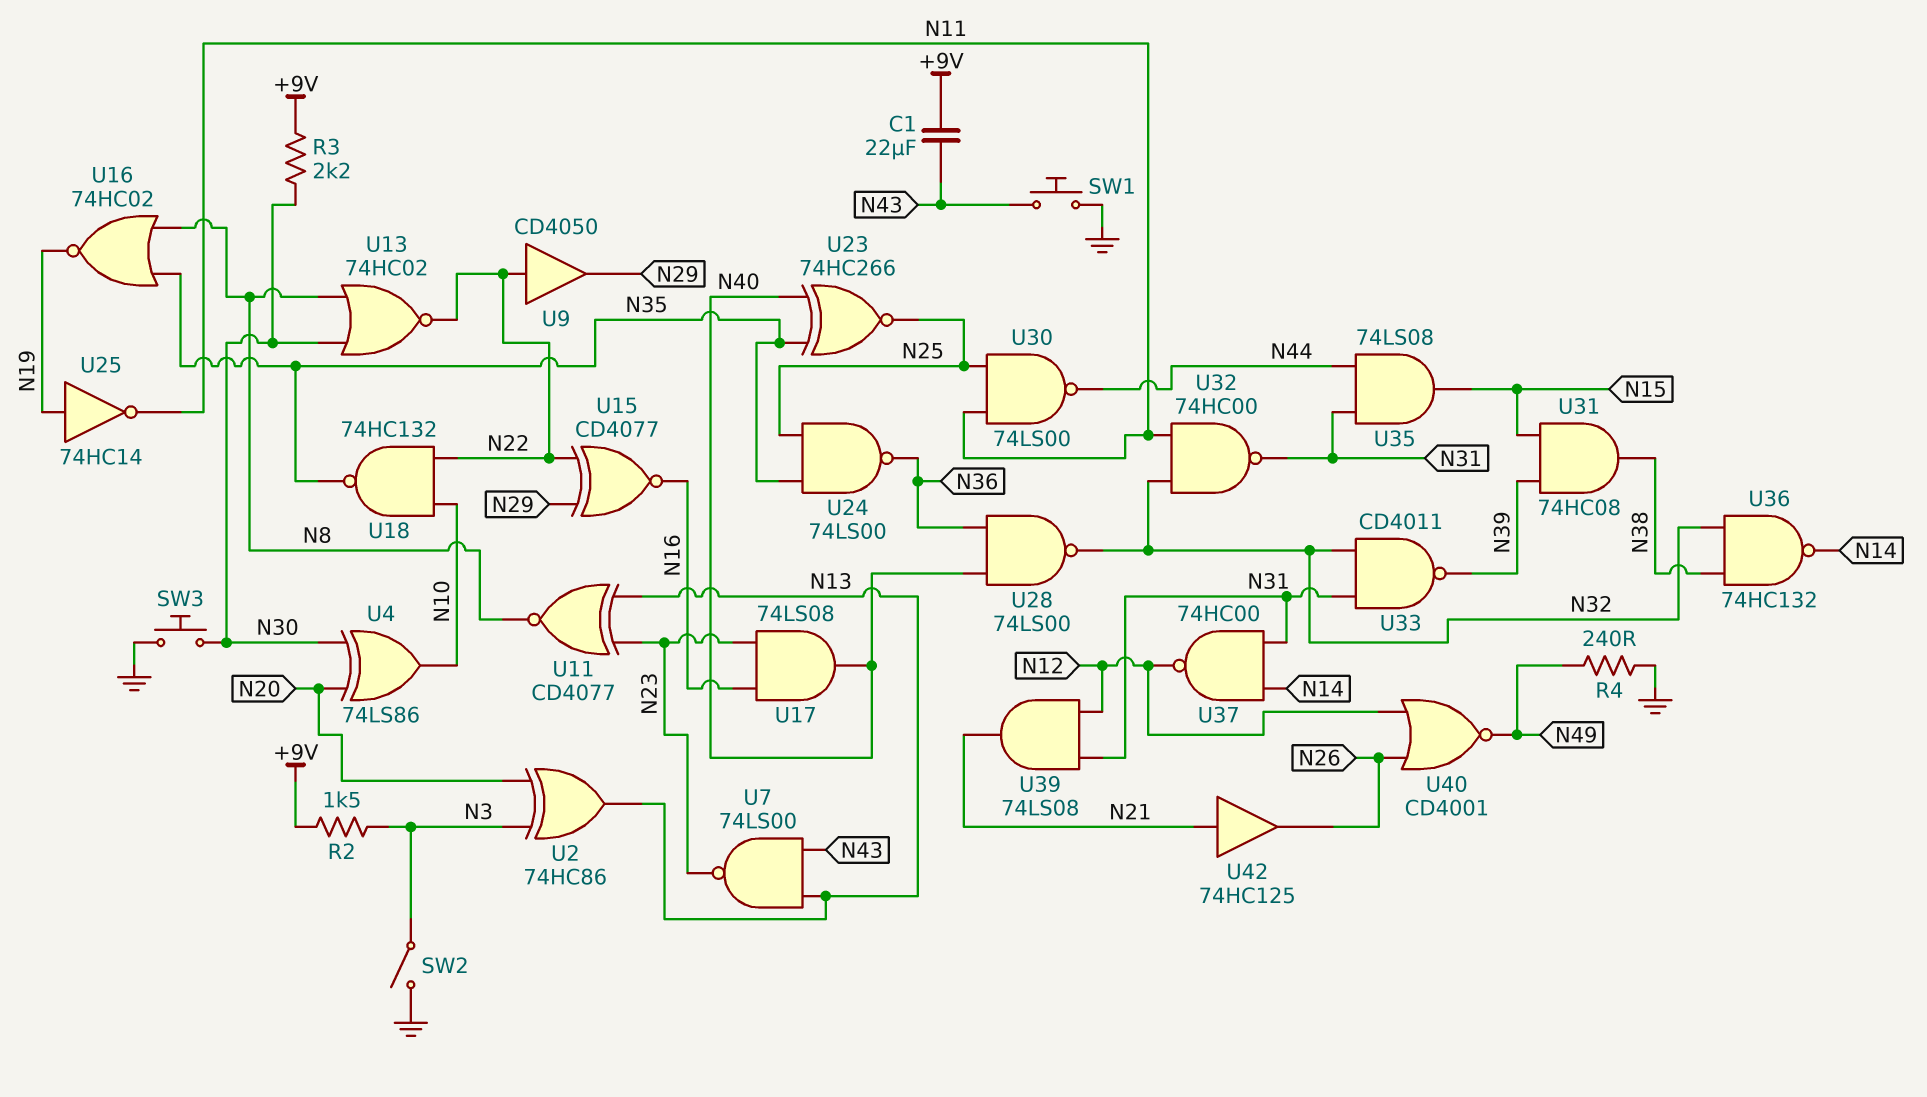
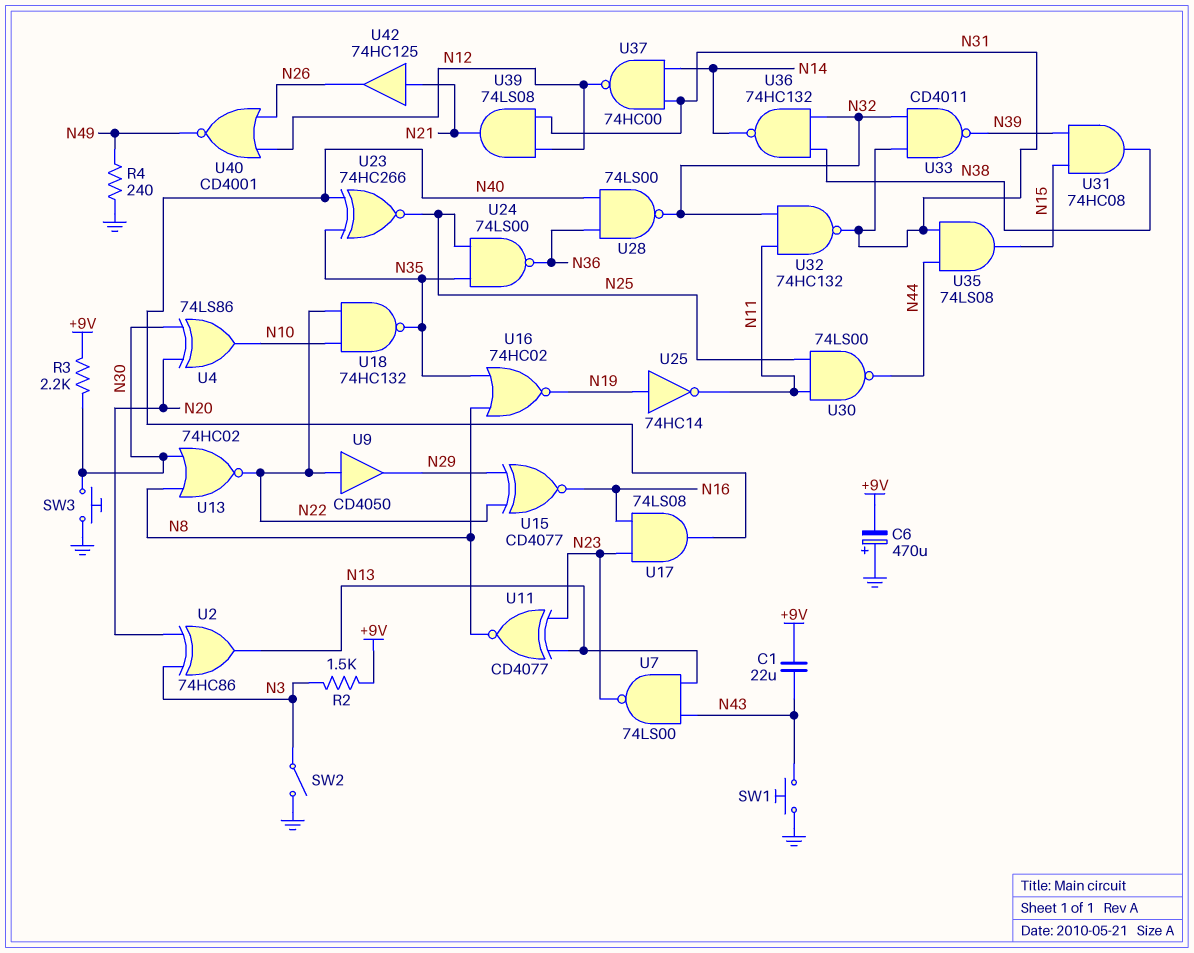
C6: none -> 470uF (plus GND, minus +9V)
U32: NAND 74HC00 (in N11, in N32, out N31) -> NAND 74HC132 (in N11, in N32, out N31)

